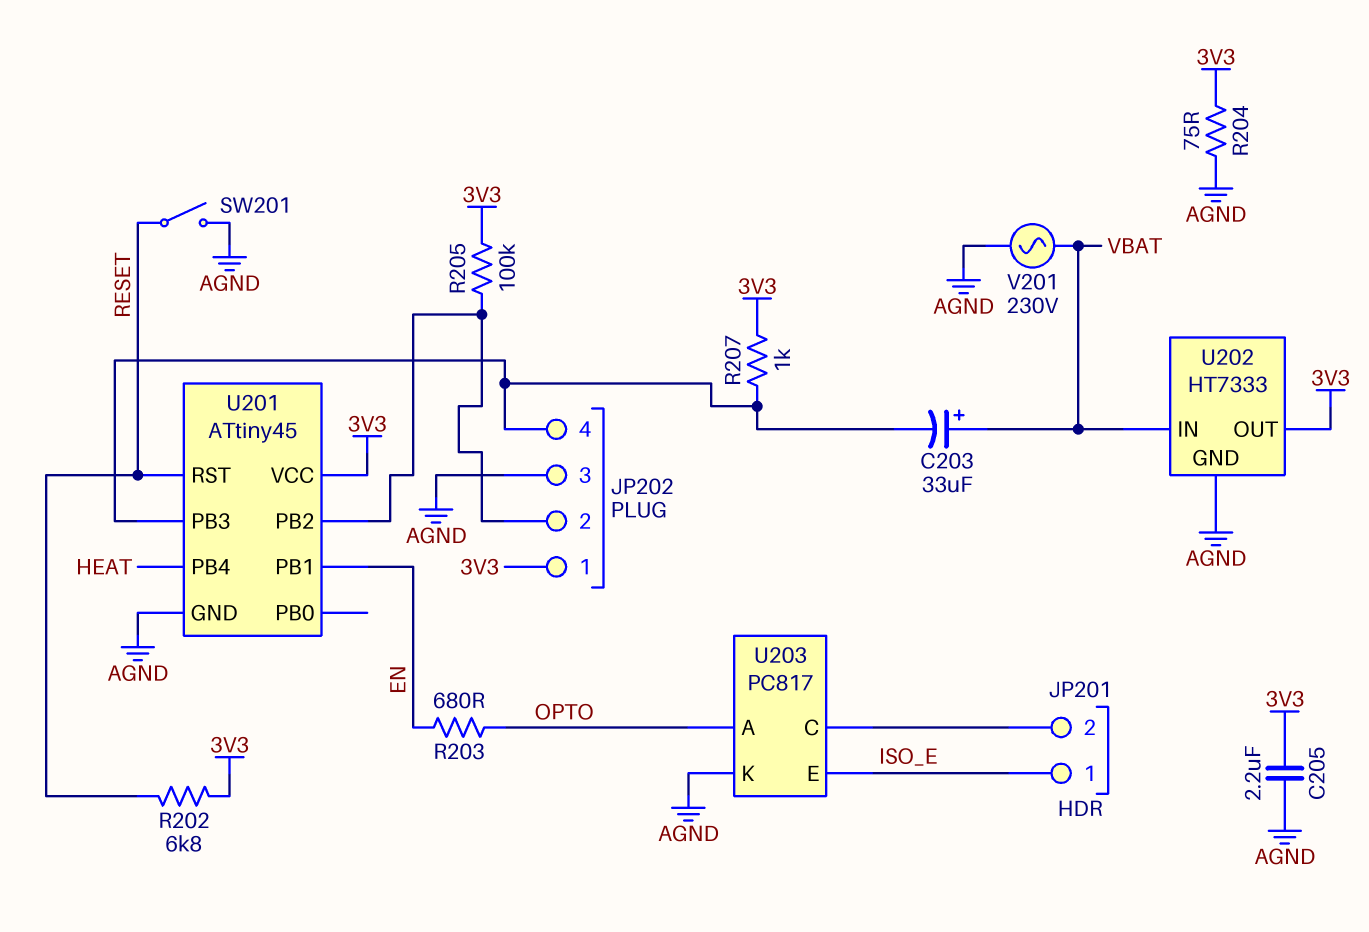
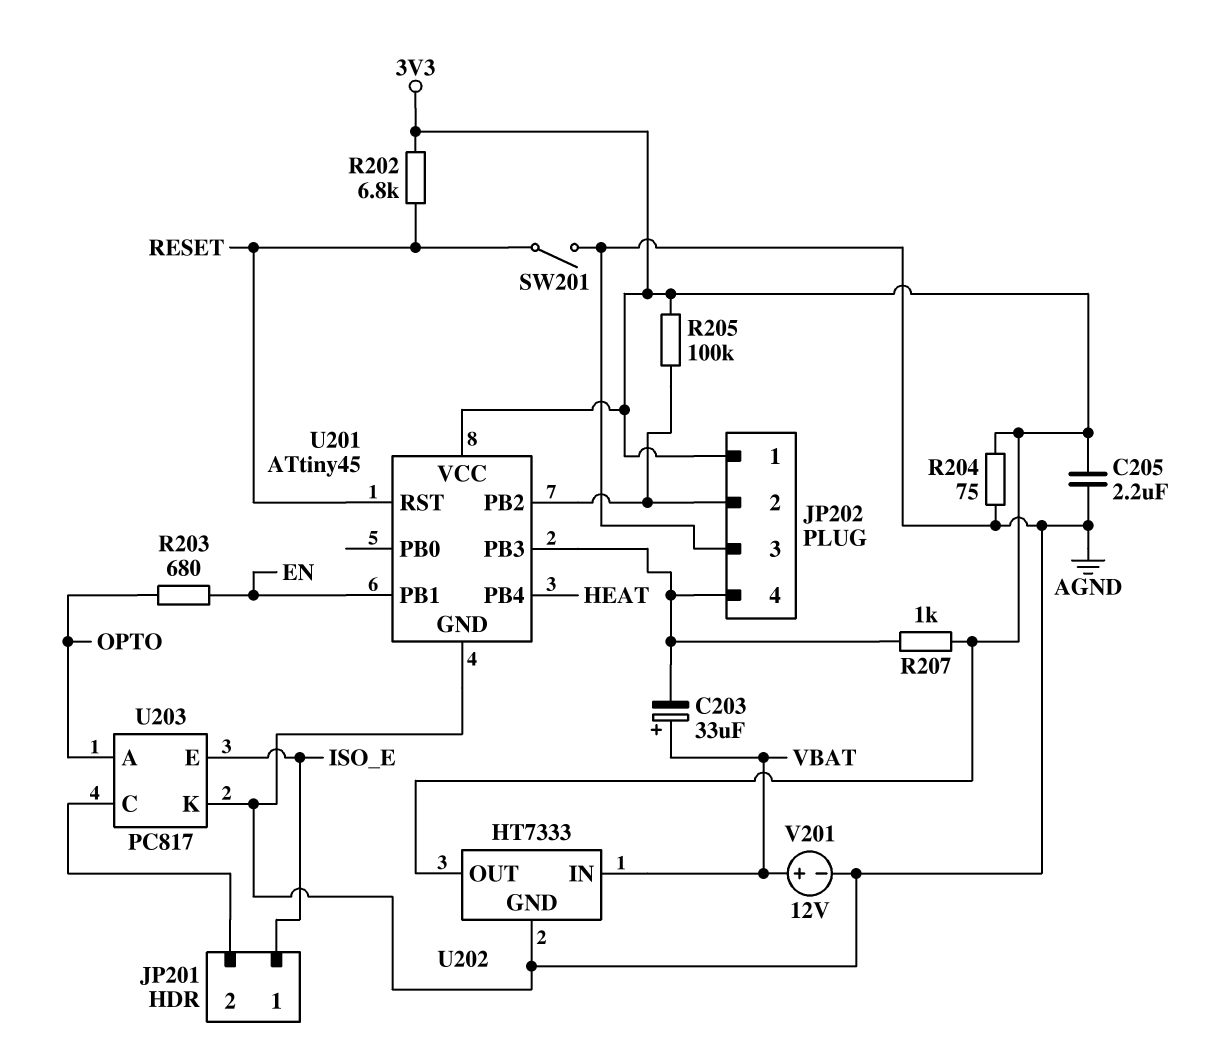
V201: AC 230V (AGND, VBAT) -> 12V (plus VBAT, minus AGND)

